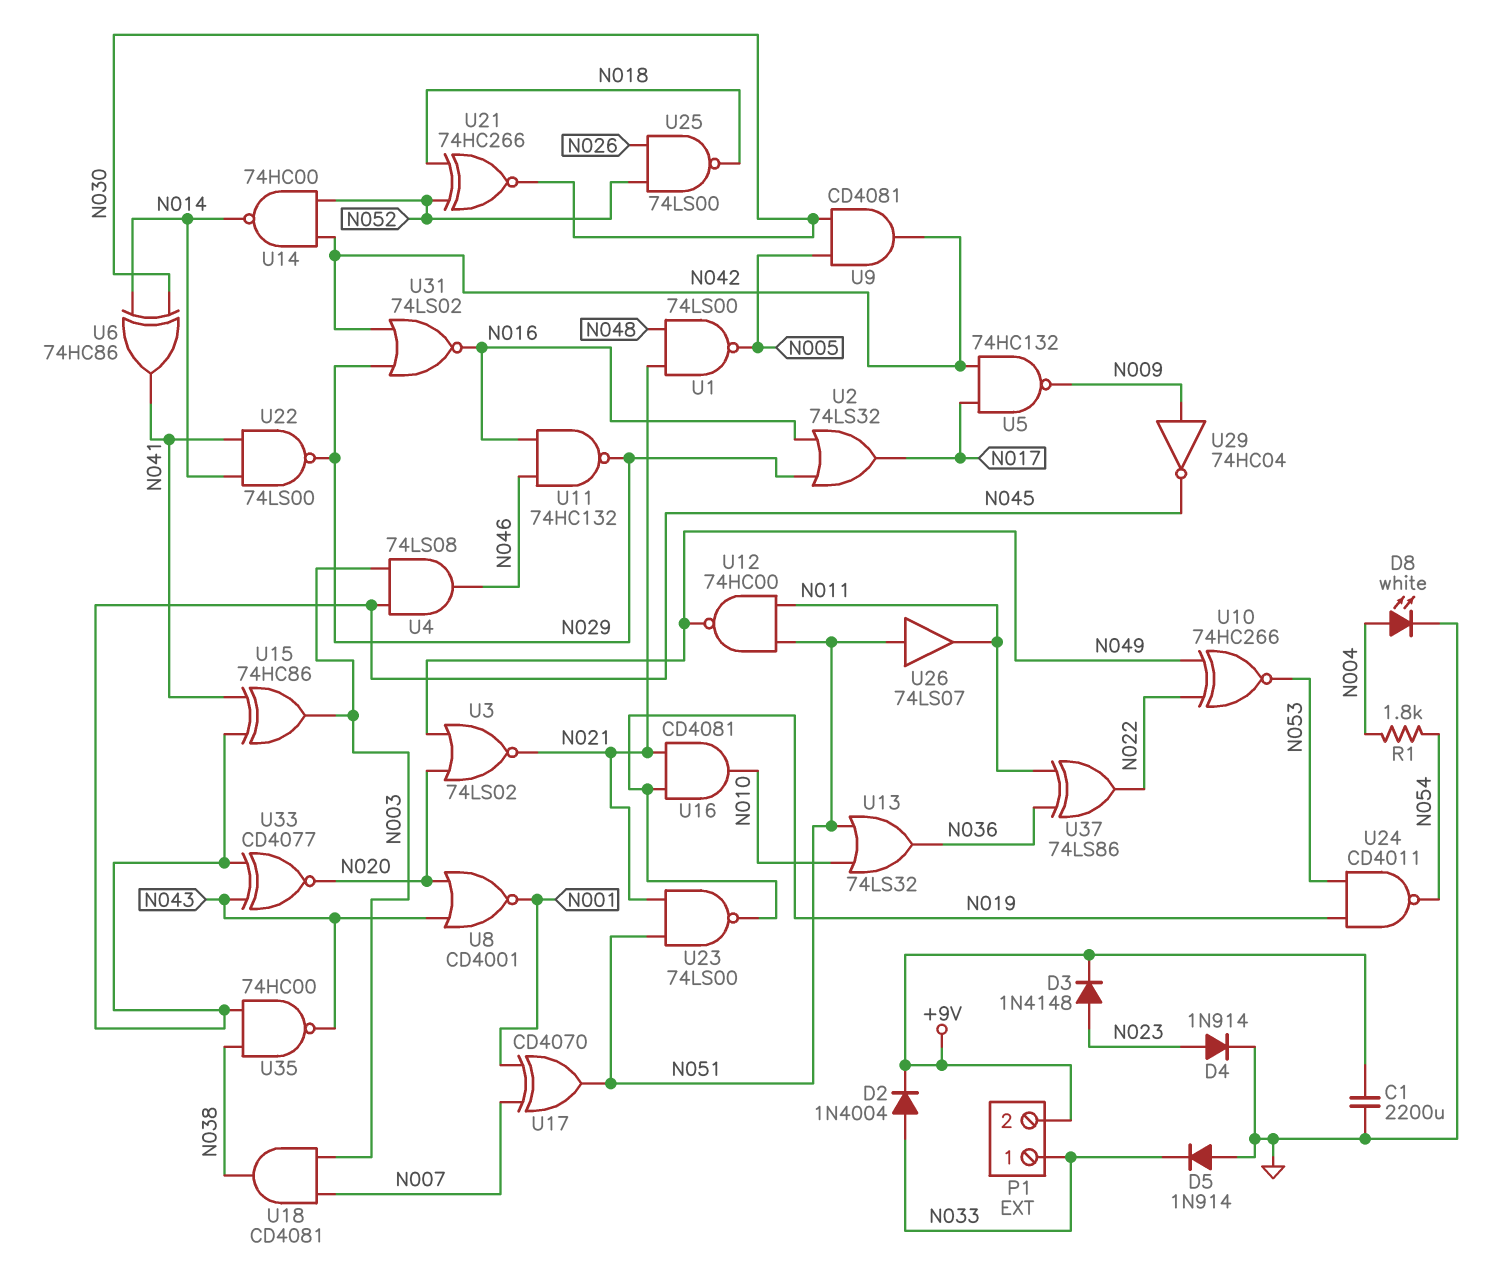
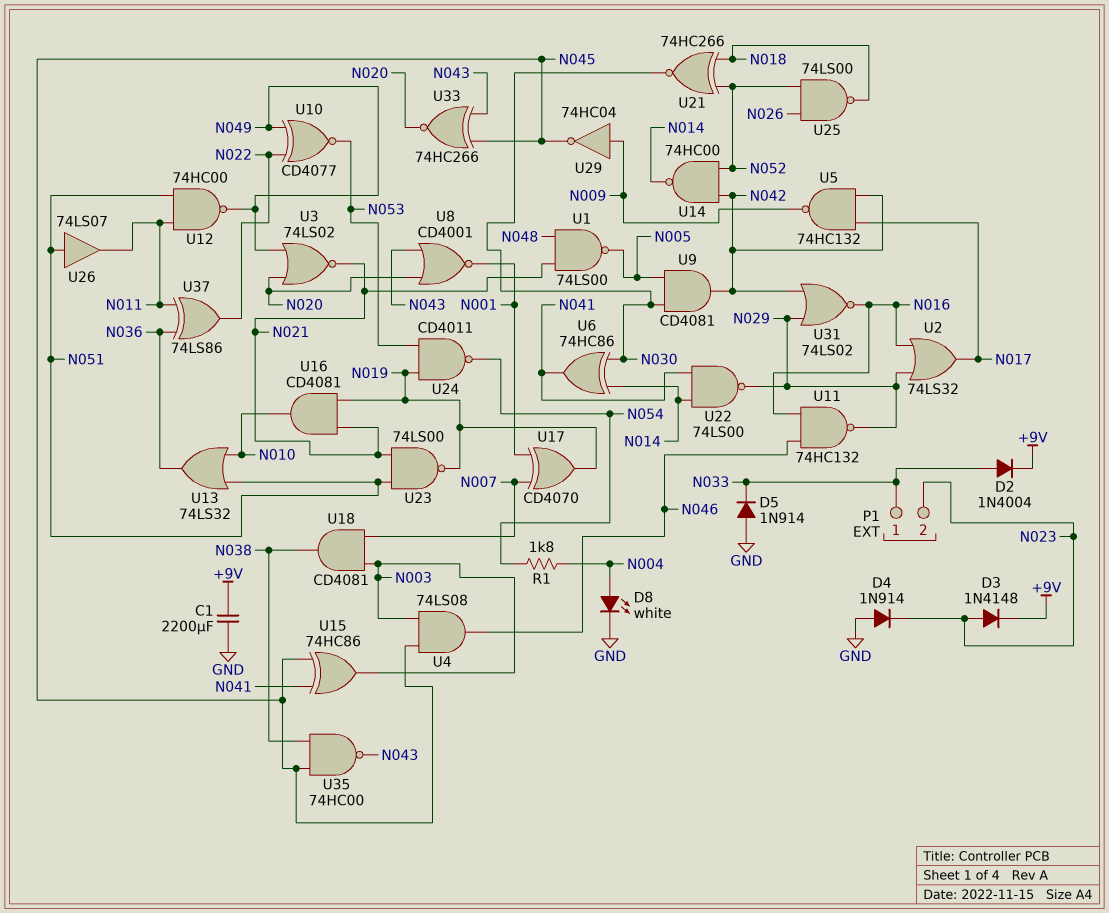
D4: diode 1N914 (A N023, K GND) -> diode 1N914 (A GND, K N023)
P1 pin 2: +9V -> N023
U10: XNOR 74HC266 (in N022, in N049, out N053) -> XNOR CD4077 (in N022, in N049, out N053)
U17: XOR CD4070 (in N001, in N007, out N051) -> XOR CD4070 (in N001, in N007, out N019)
U33: XNOR CD4077 (in N043, in N045, out N020) -> XNOR 74HC266 (in N043, in N045, out N020)

